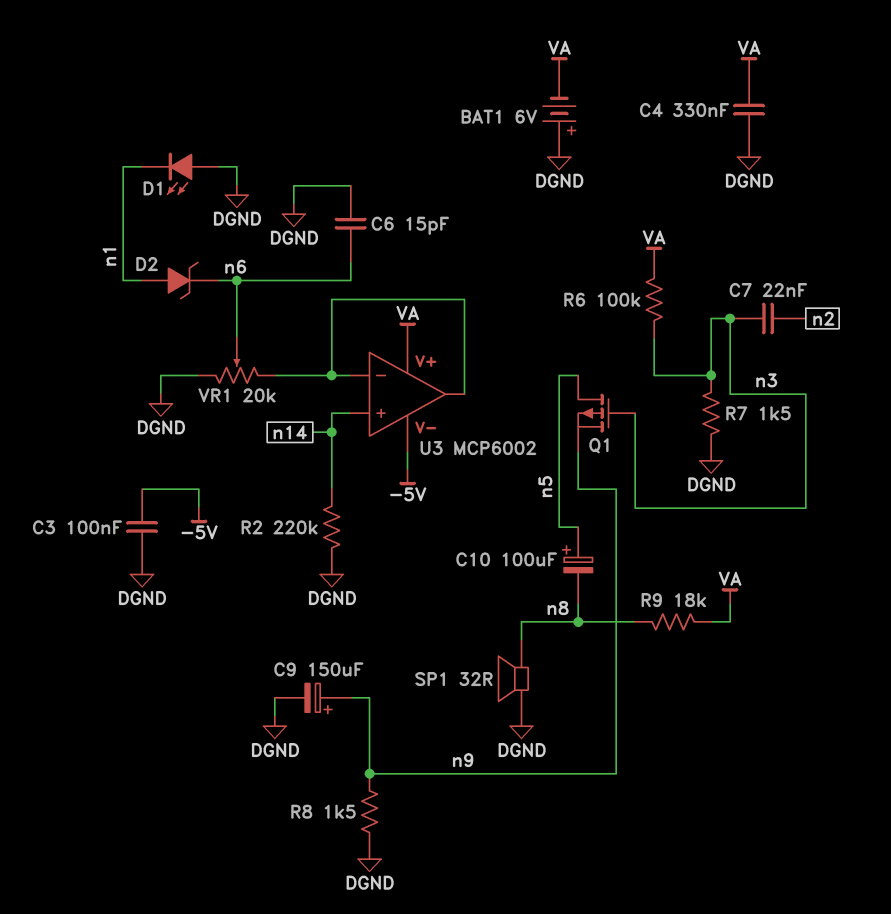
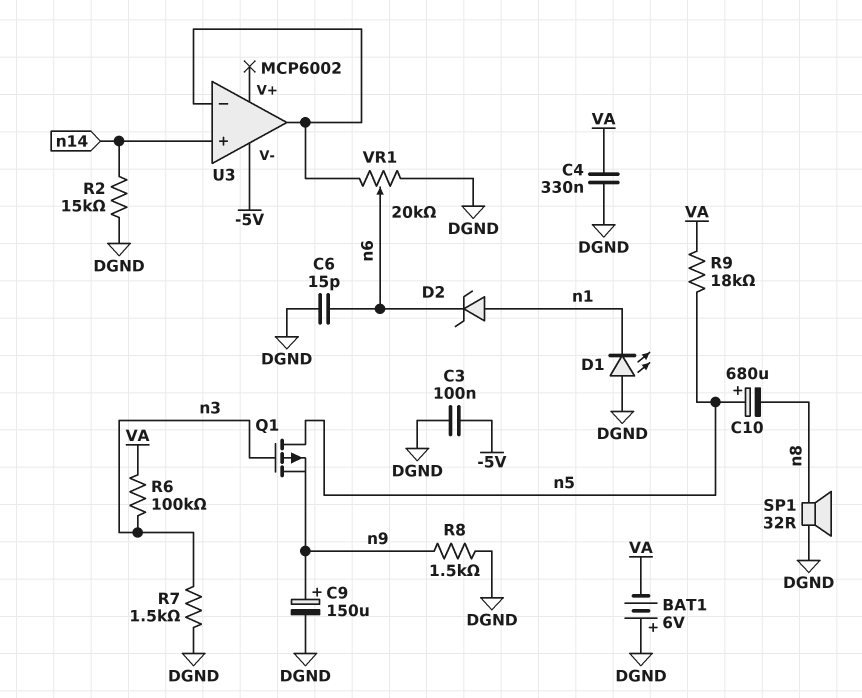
C7: 22nF (n2, n3) -> none
C10: 100uF (plus n5, minus n8) -> 680uF (plus n5, minus n8)
R2: 220k (DGND, n14) -> 15k (DGND, n14)
R9: 18k (VA, n8) -> 18k (VA, n5)
U3 pin V+: VA -> none

